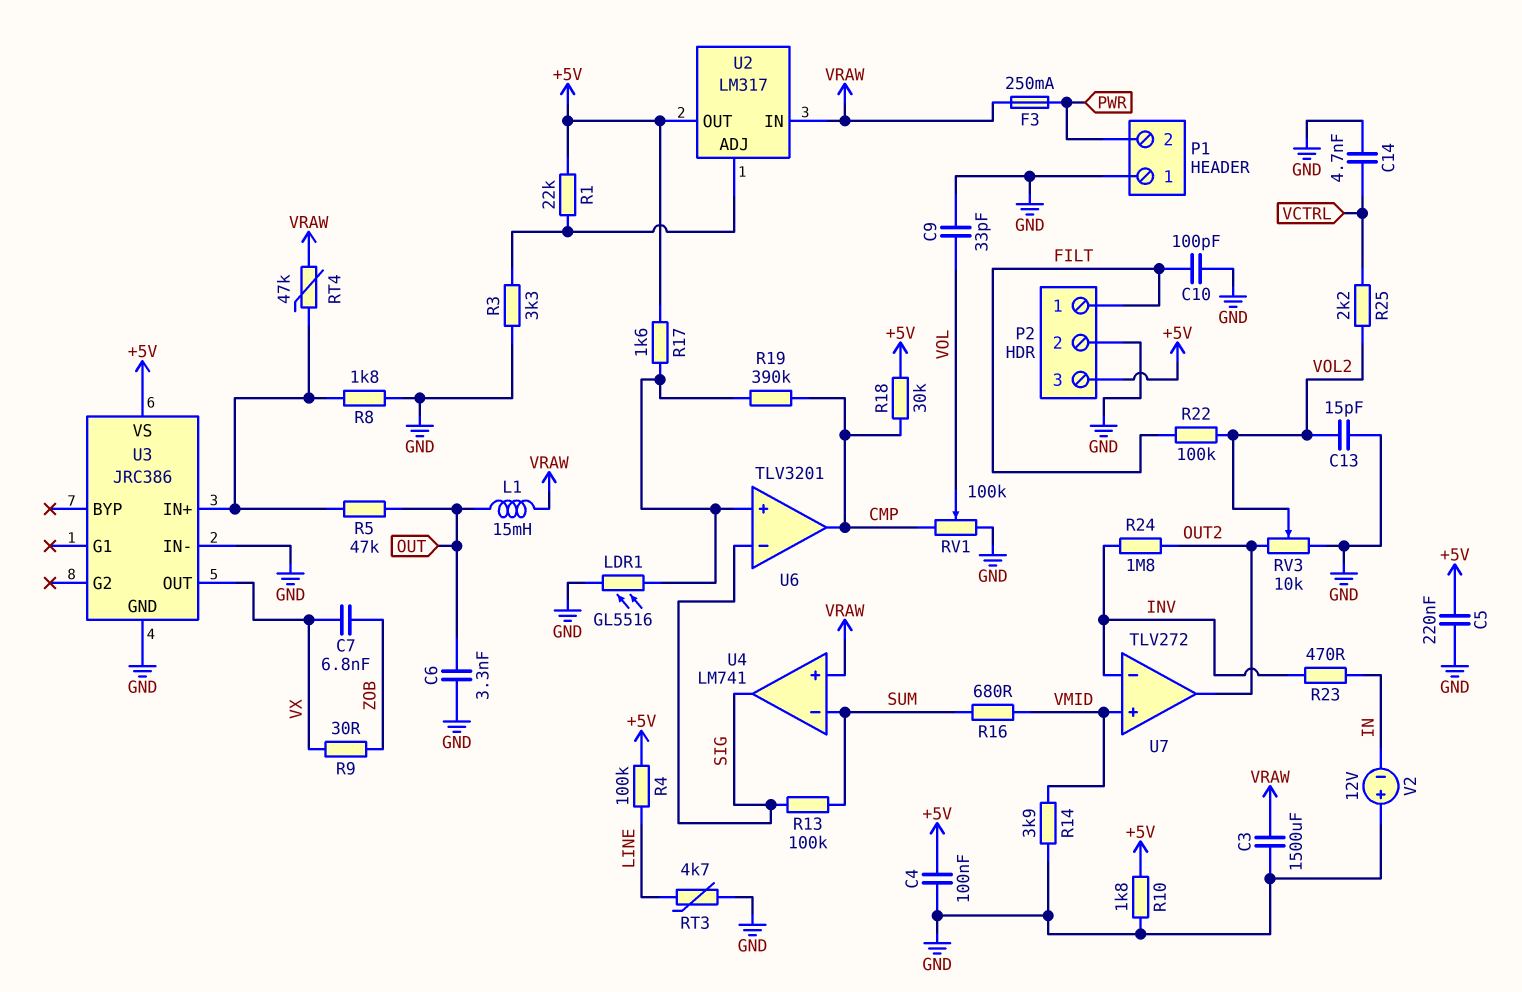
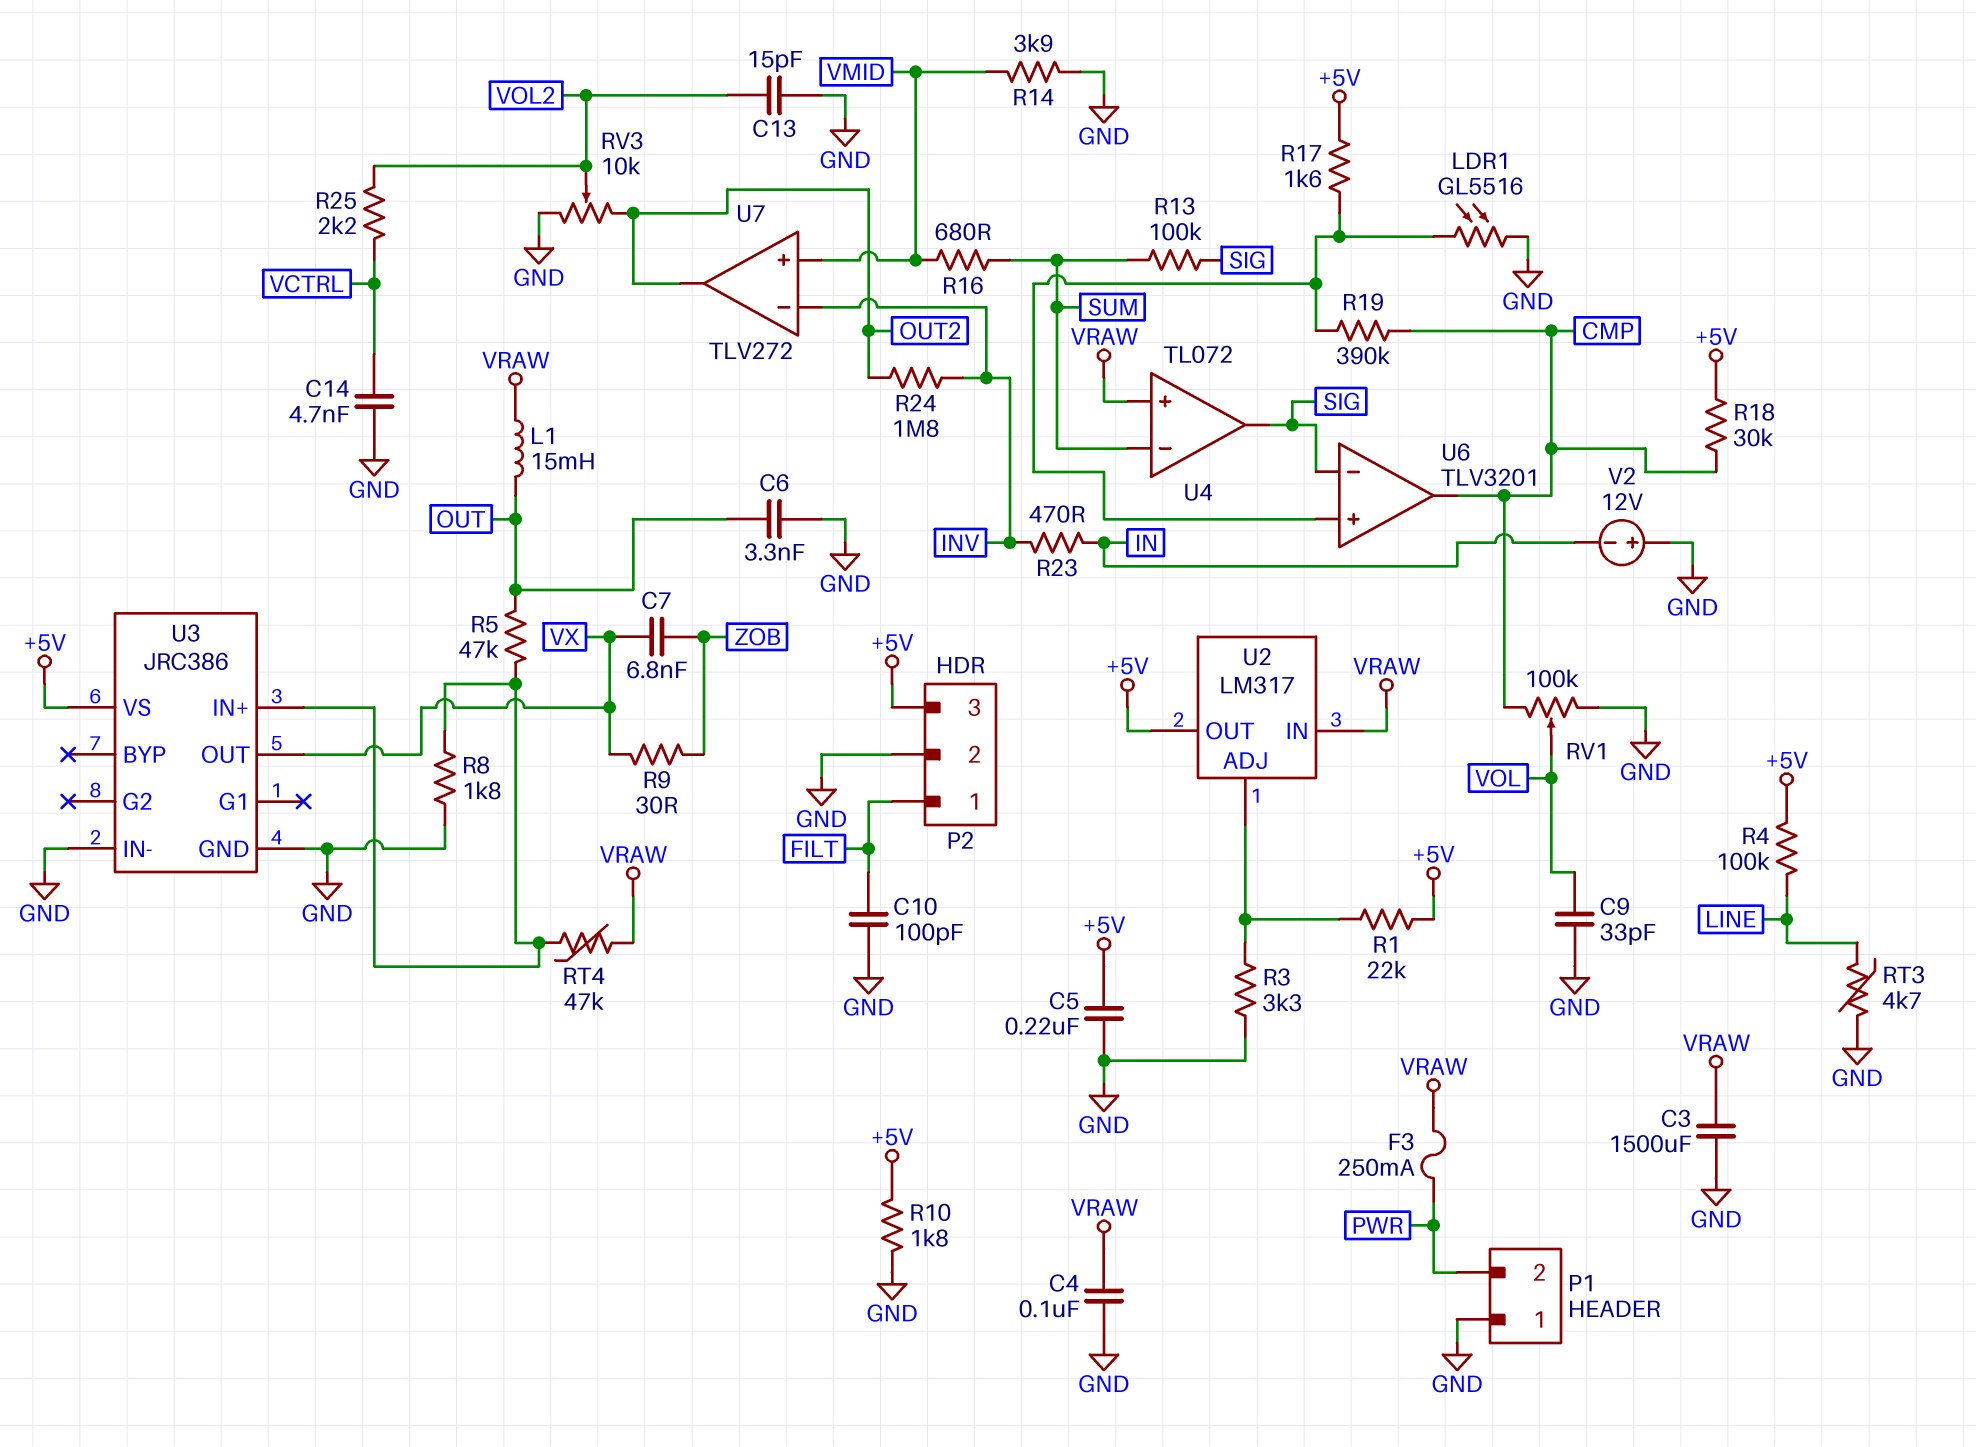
C4: 100nF (+5V, GND) -> 100nF (GND, VRAW)
R22: 100k (FILT, VOL2) -> none
U4: LM741 -> TL072

